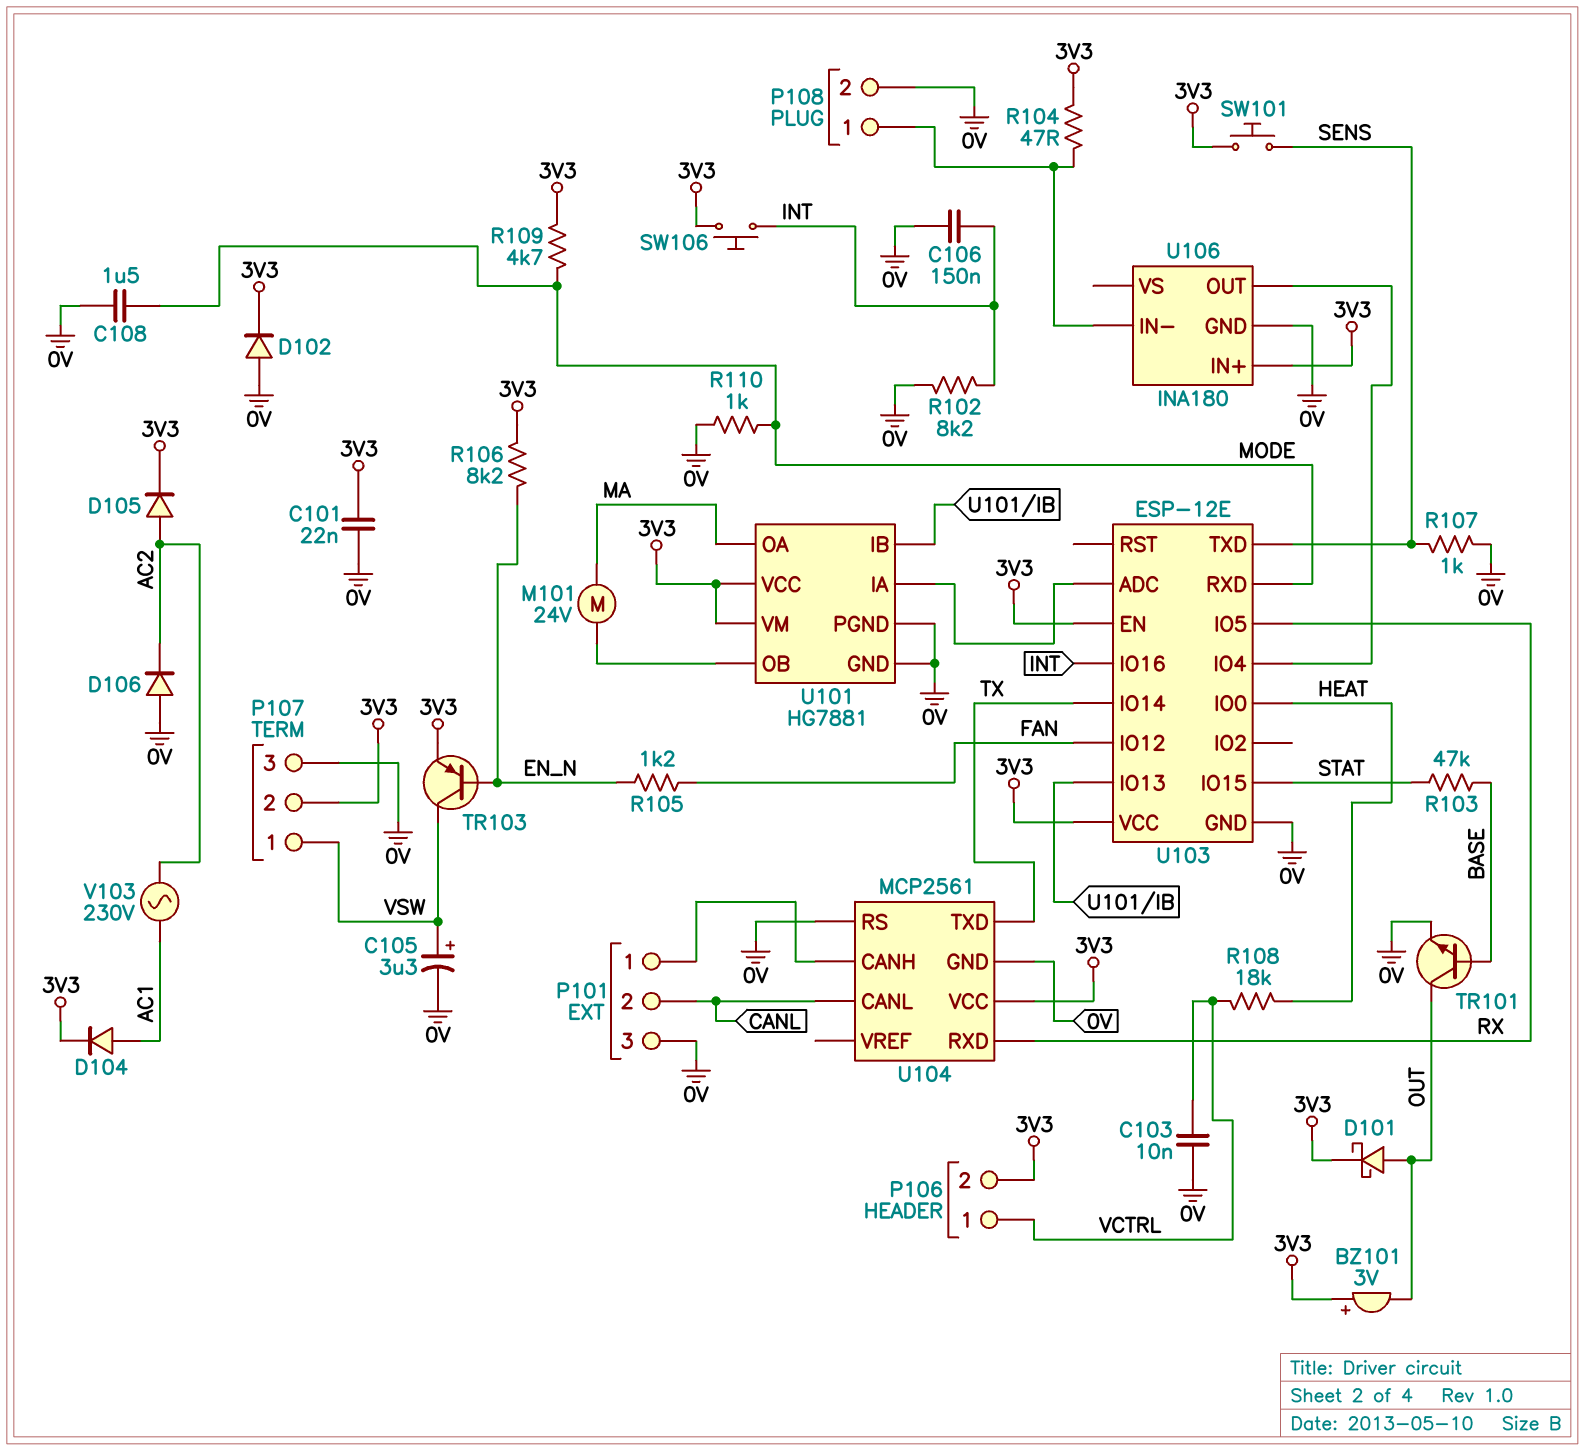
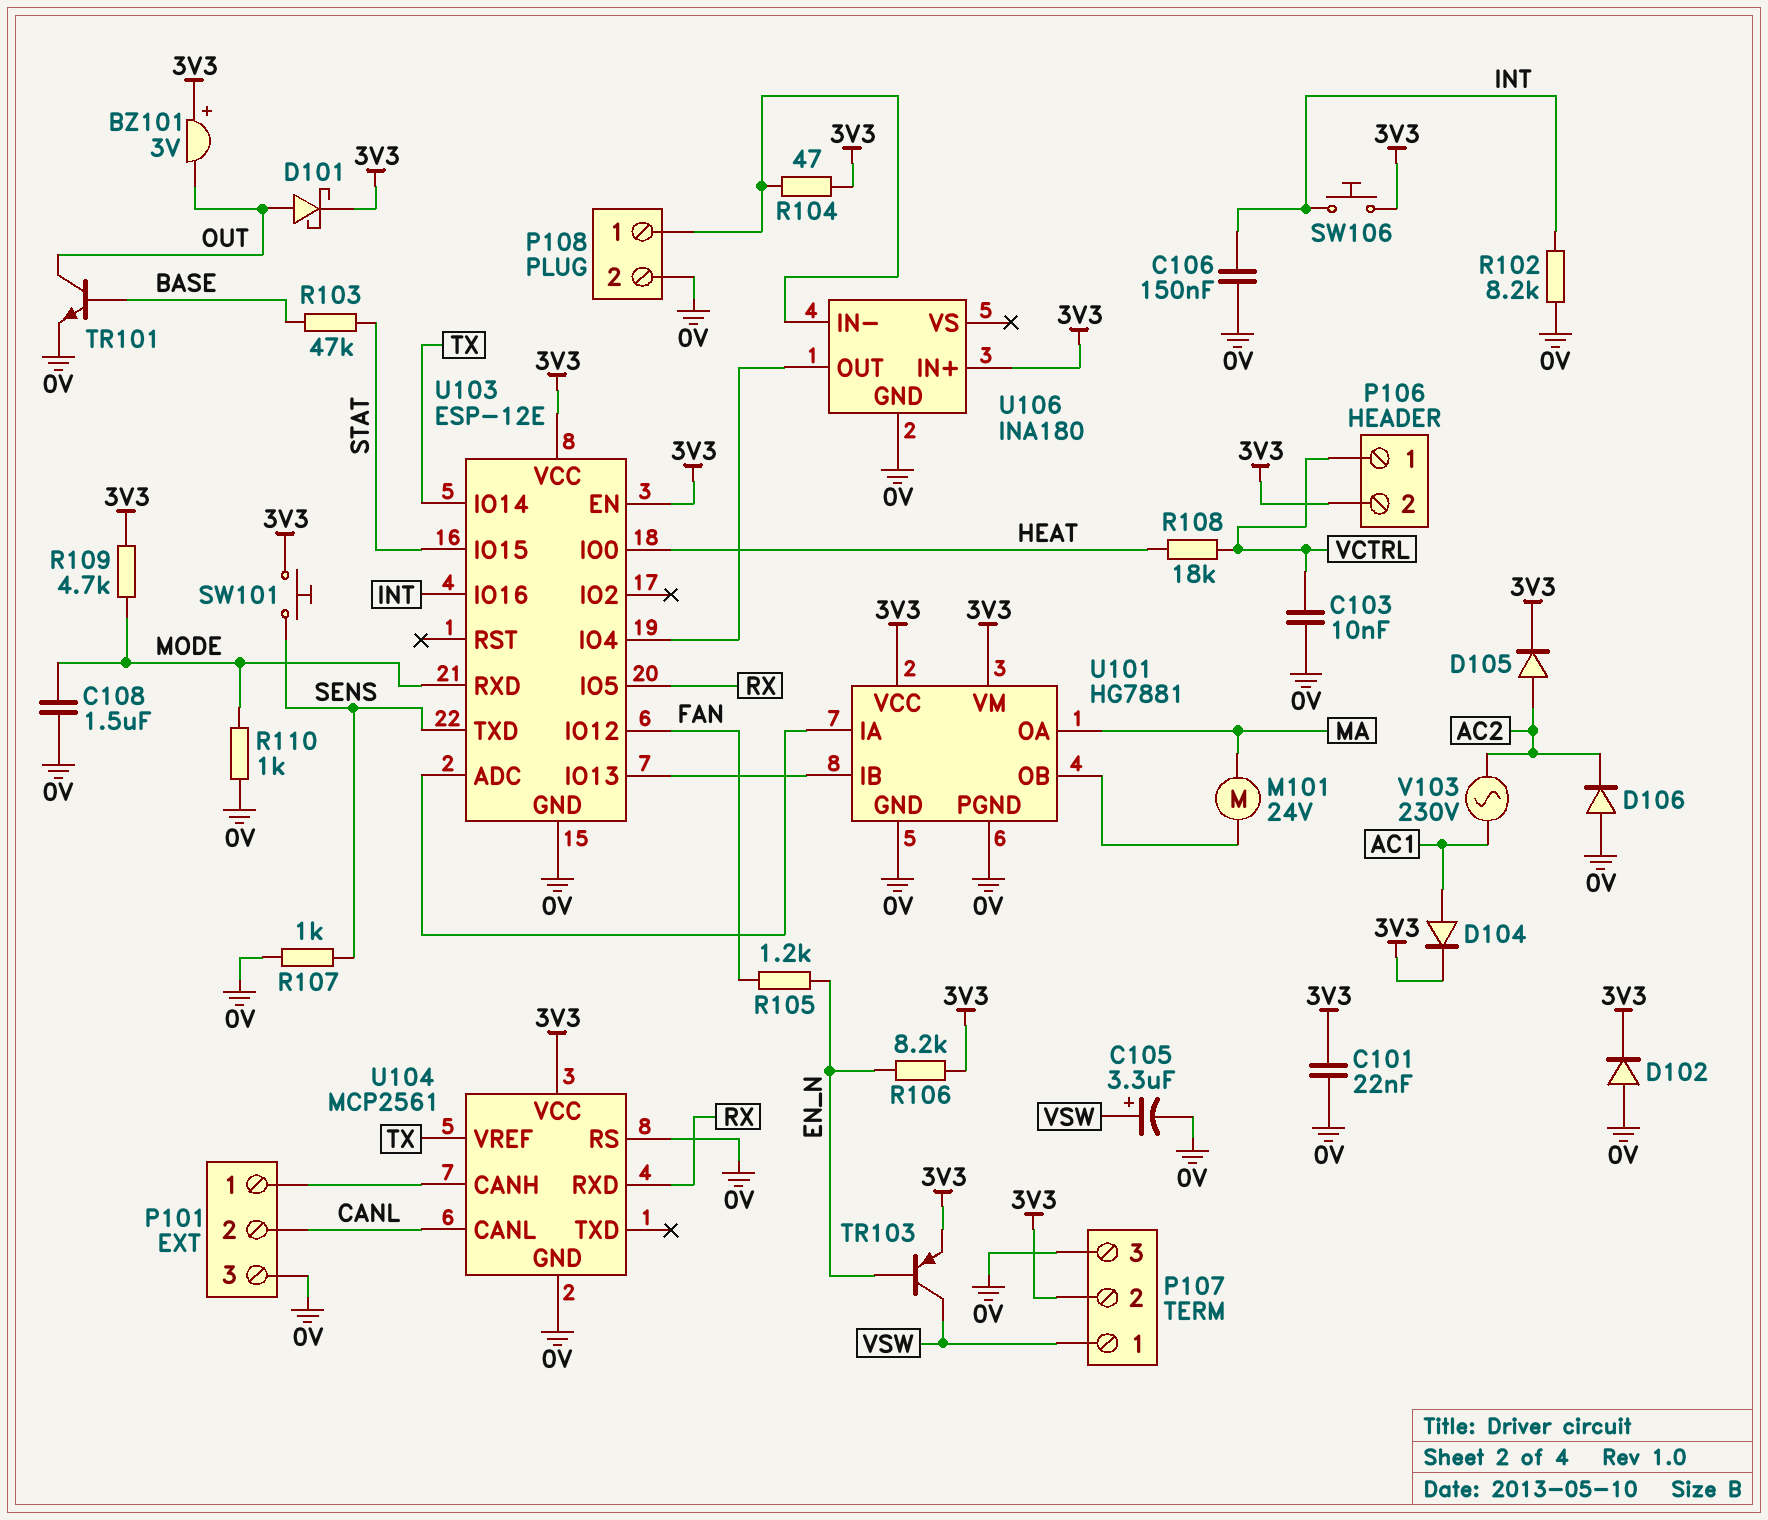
U104 pin TXD: TX -> none
U104 pin VREF: none -> TX

